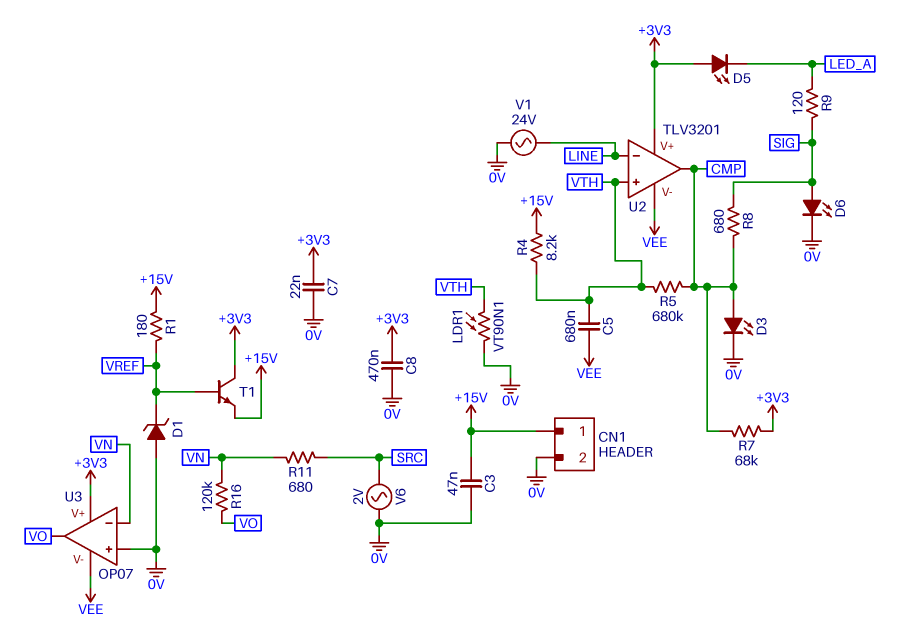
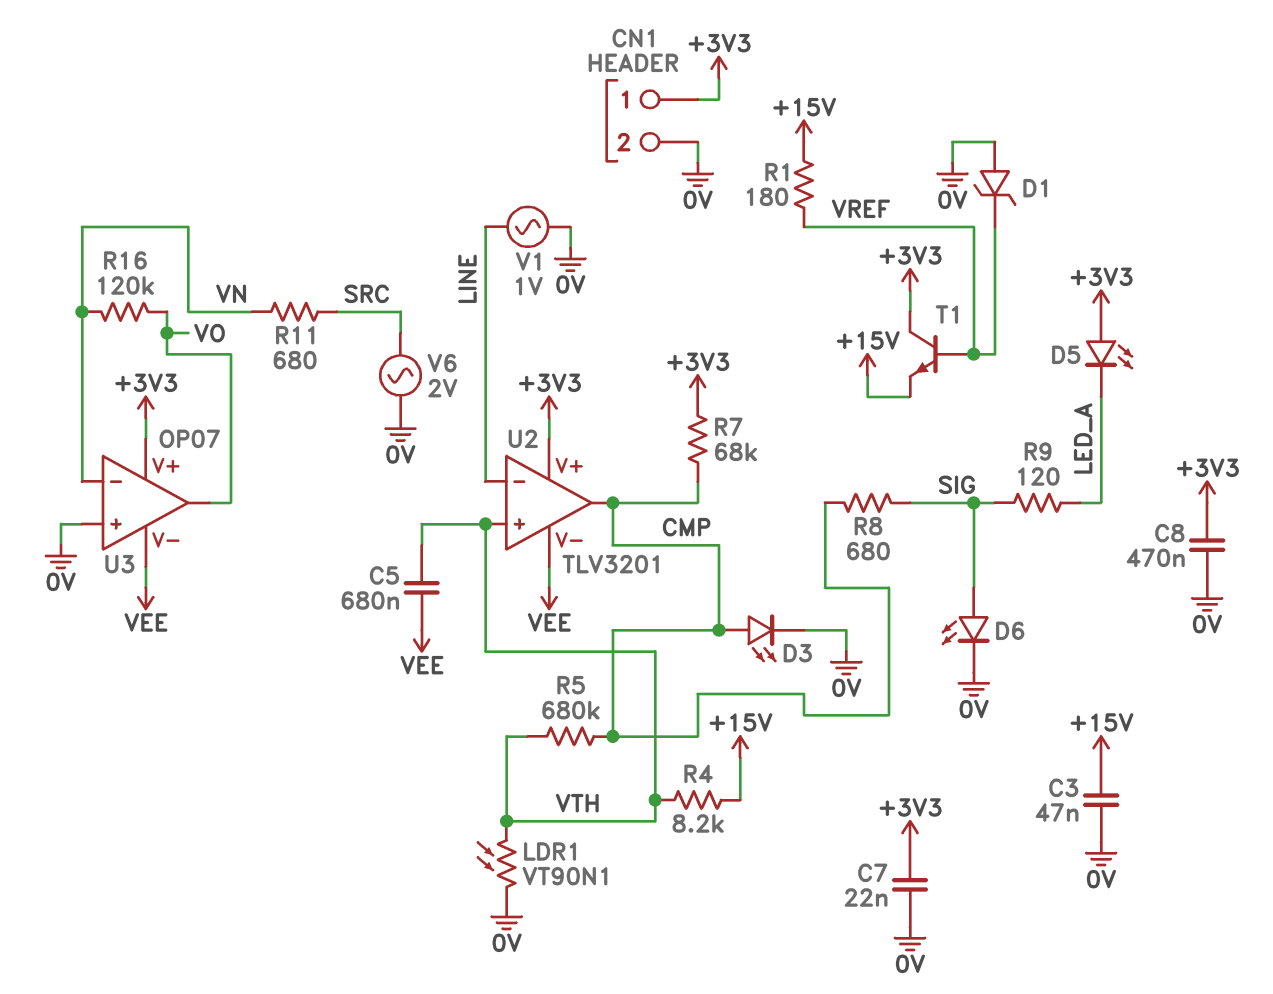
CN1 pin 1: +15V -> +3V3
V1: AC 24V (0V, LINE) -> AC 1V (0V, LINE)

